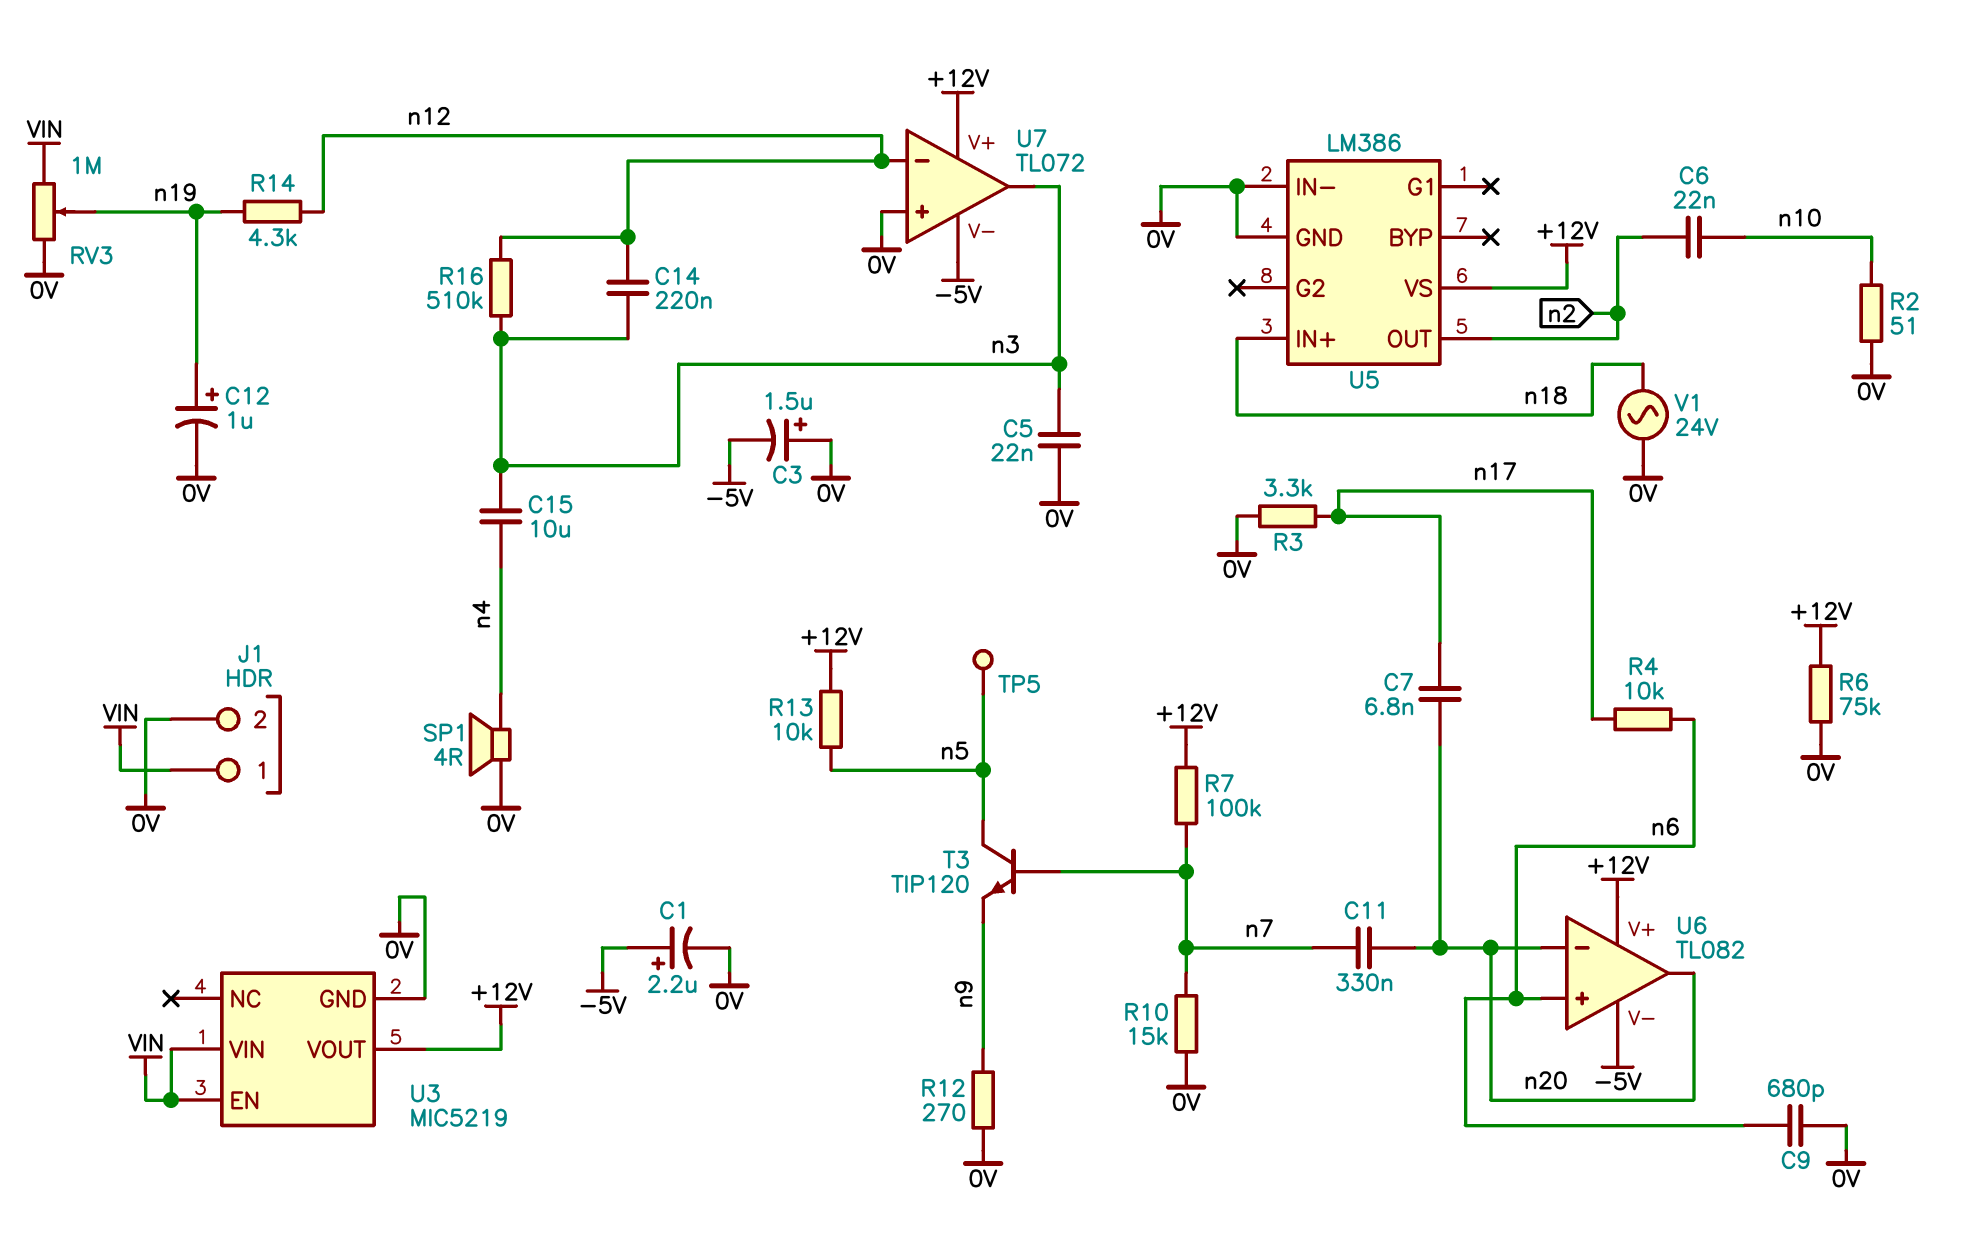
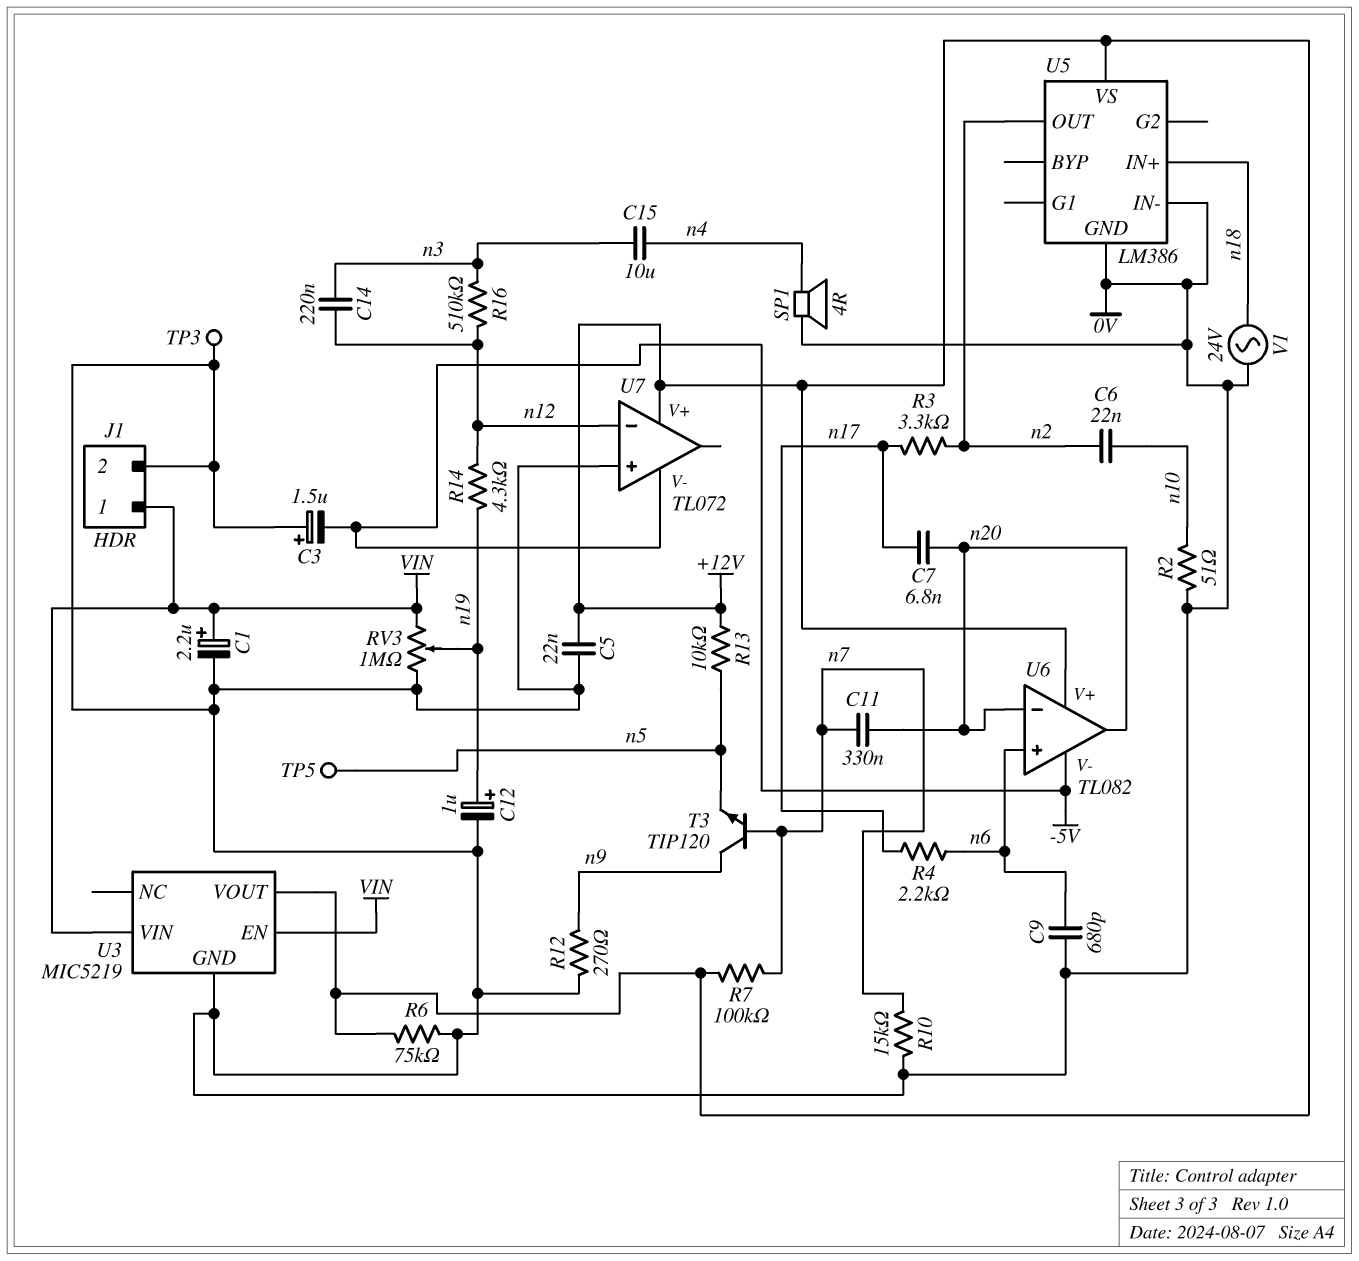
C1: 2.2uF (plus -5V, minus 0V) -> 2.2uF (plus VIN, minus 0V)
C5: 22nF (0V, n3) -> 22nF (+12V, 0V)
R3: 3.3k (0V, n17) -> 3.3k (n2, n17)
R4: 10k (n6, n17) -> 2.2k (n6, n17)
T3: NPN TIP120 (B n7, C n5, E n9) -> NPN TIP120 (B n7, C n9, E n5)
TP3: none -> test point (0V)
U7 pin out: n3 -> none

